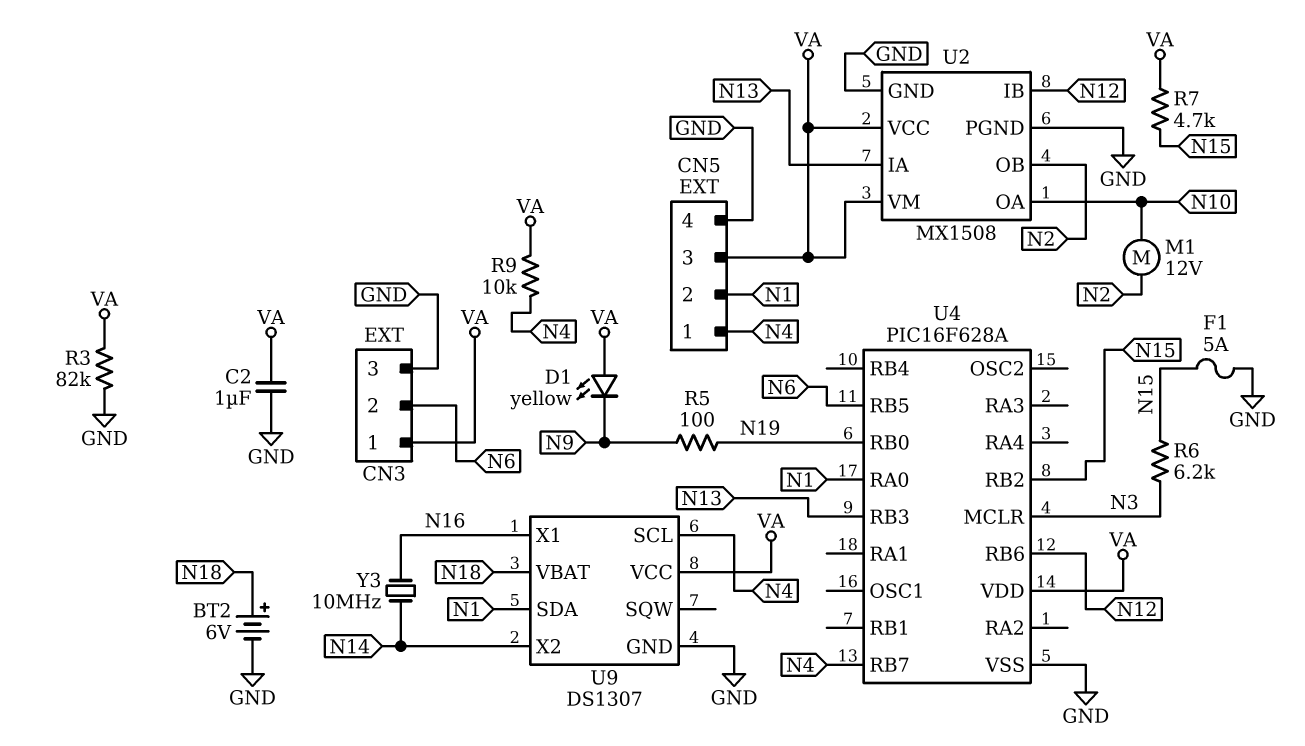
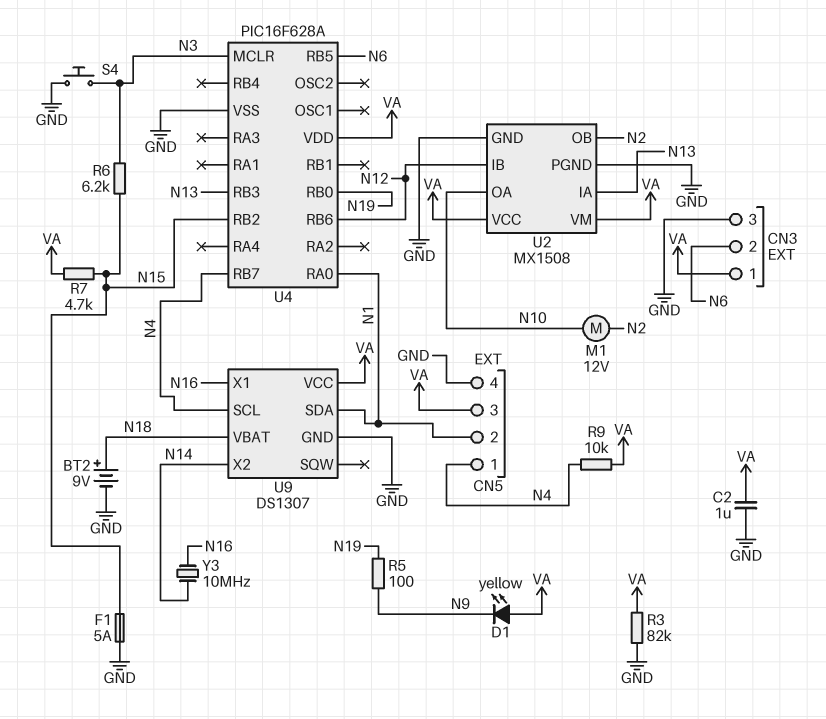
BT2: 6V (plus N18, minus GND) -> 9V (plus N18, minus GND)
S4: none -> button (GND, N3)

